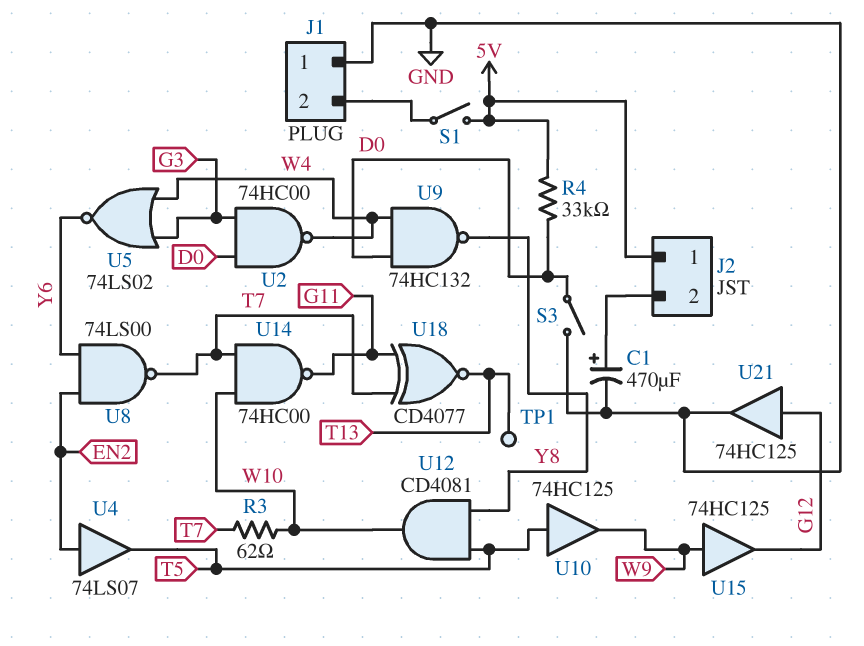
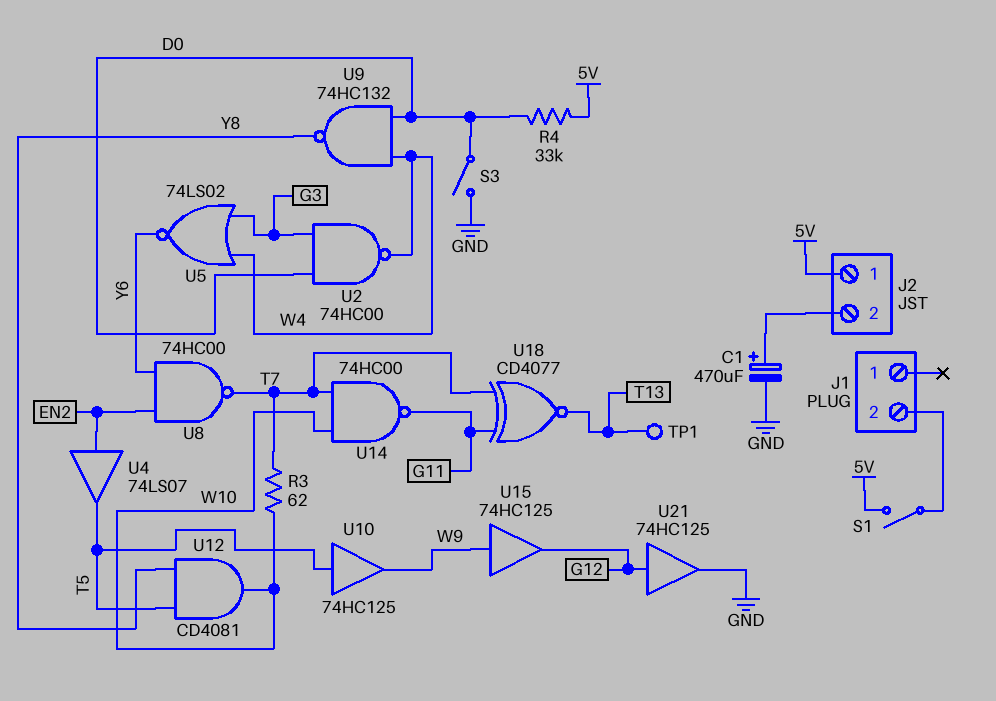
J1 pin 1: GND -> none
U8: NAND 74LS00 (in EN2, in Y6, out T7) -> NAND 74HC00 (in EN2, in Y6, out T7)

